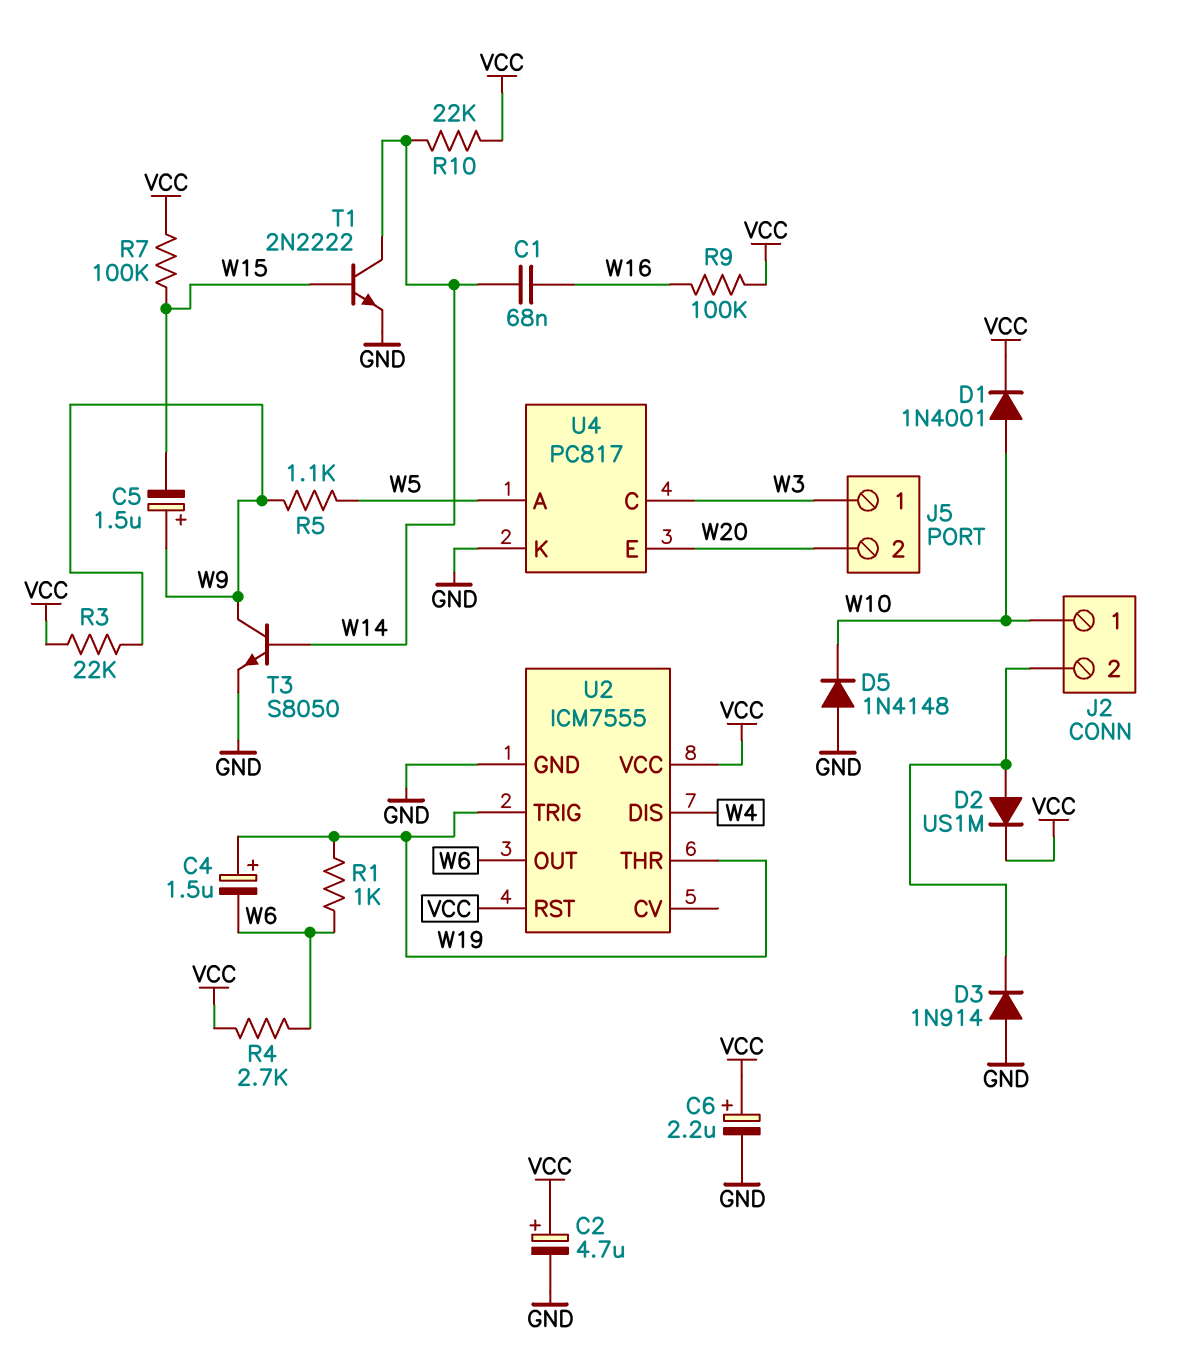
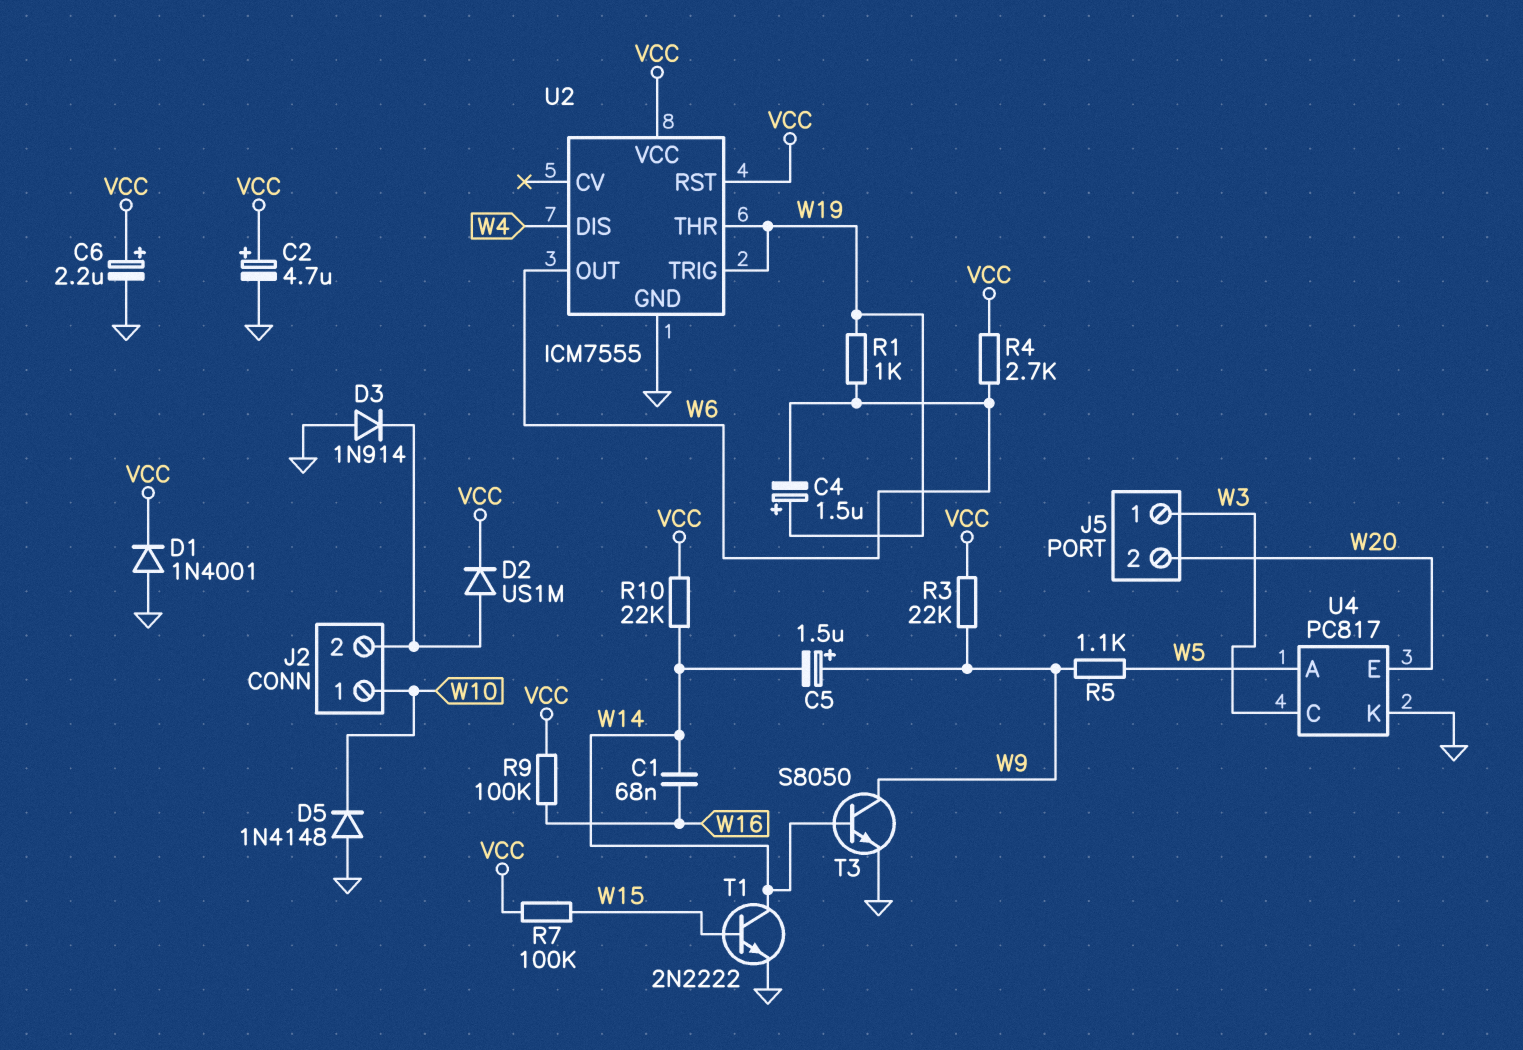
C5: 1.5uF (plus W9, minus W15) -> 1.5uF (plus W9, minus W14)
D1: diode 1N4001 (A W10, K VCC) -> diode 1N4001 (A GND, K VCC)

